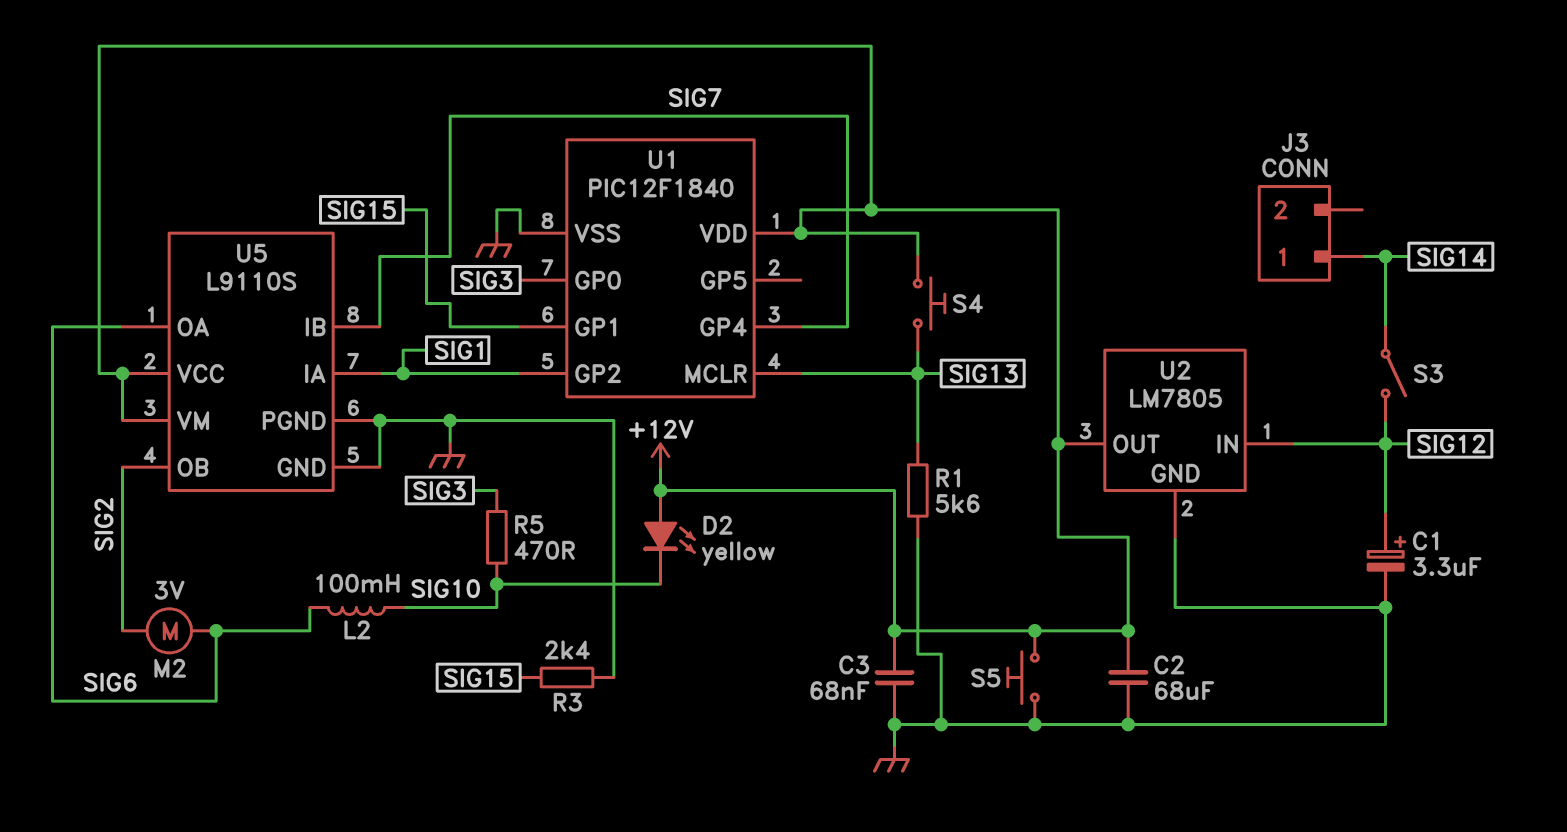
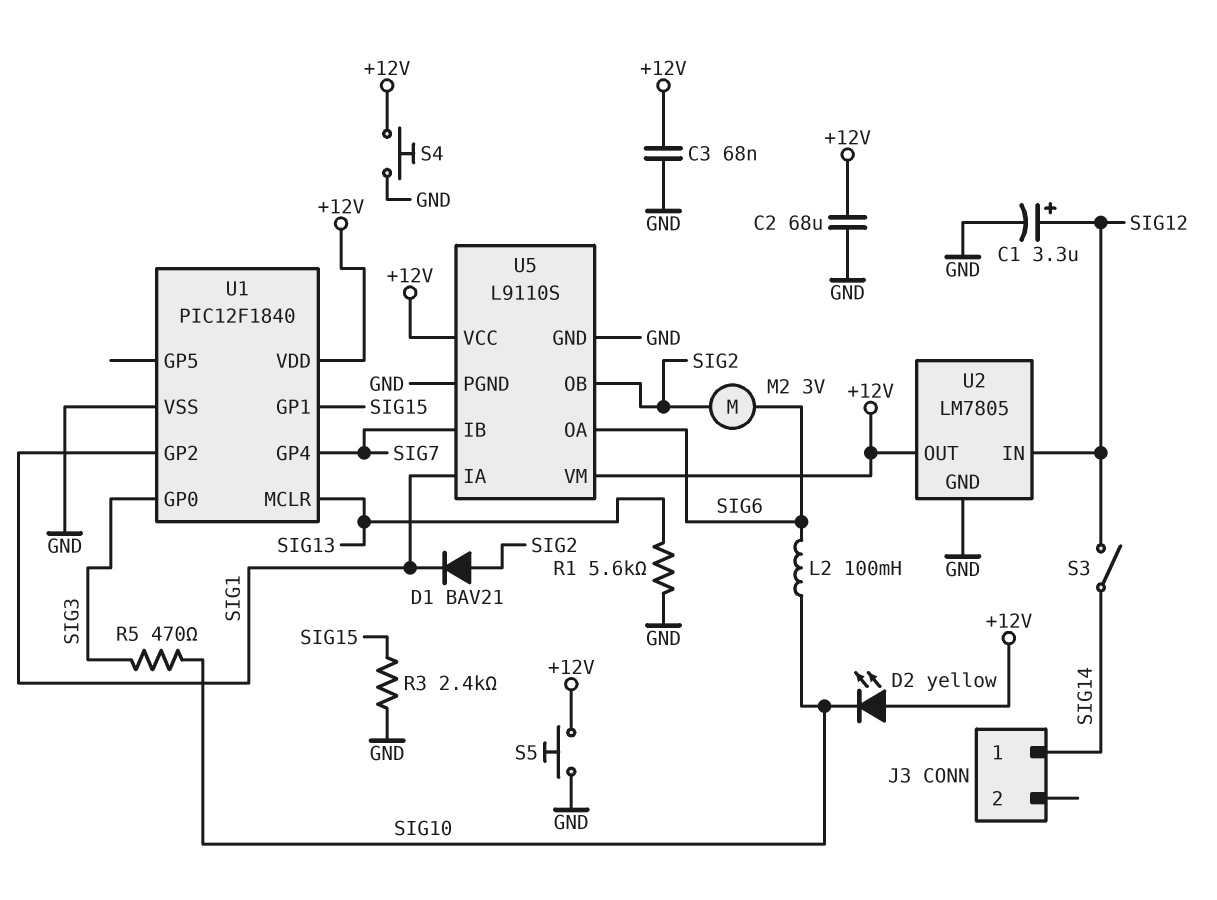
D1: none -> diode BAV21 (A SIG2, K SIG1)
S4: button (+12V, SIG13) -> button (+12V, GND)

